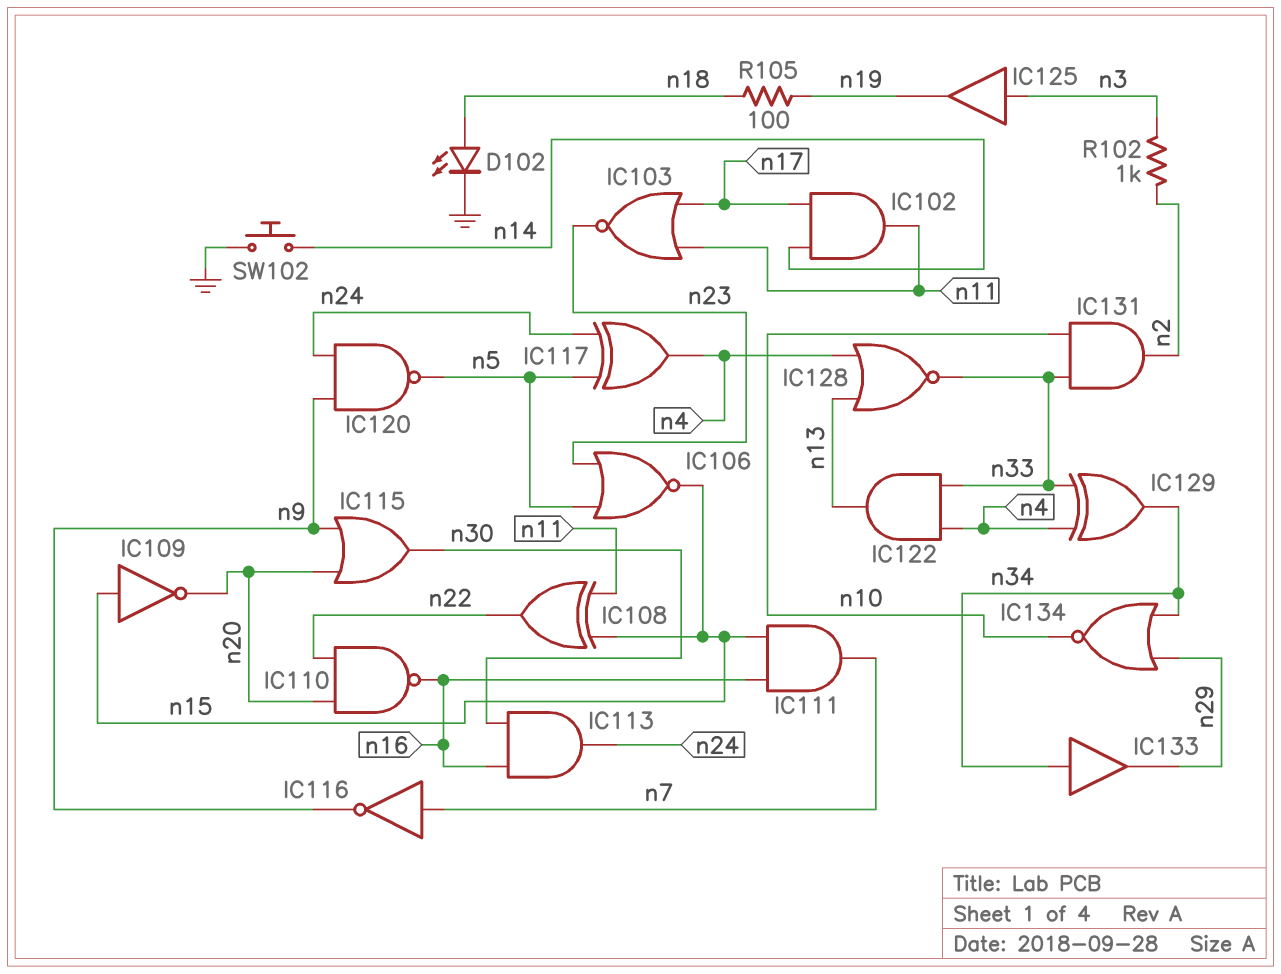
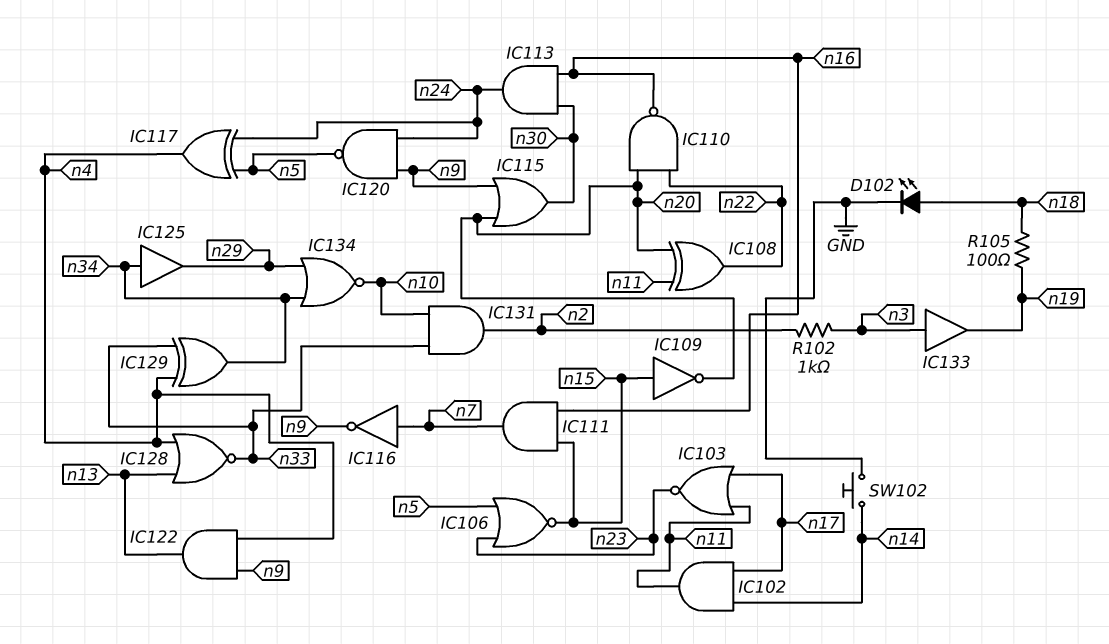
IC108: XOR (in n11, in n15, out n22) -> XOR (in n11, in n20, out n22)
IC122: AND (in n4, in n33, out n13) -> AND (in n4, in n9, out n13)
IC125: buffer (in n3, out n19) -> buffer (in n34, out n29)
IC133: buffer (in n34, out n29) -> buffer (in n3, out n19)

